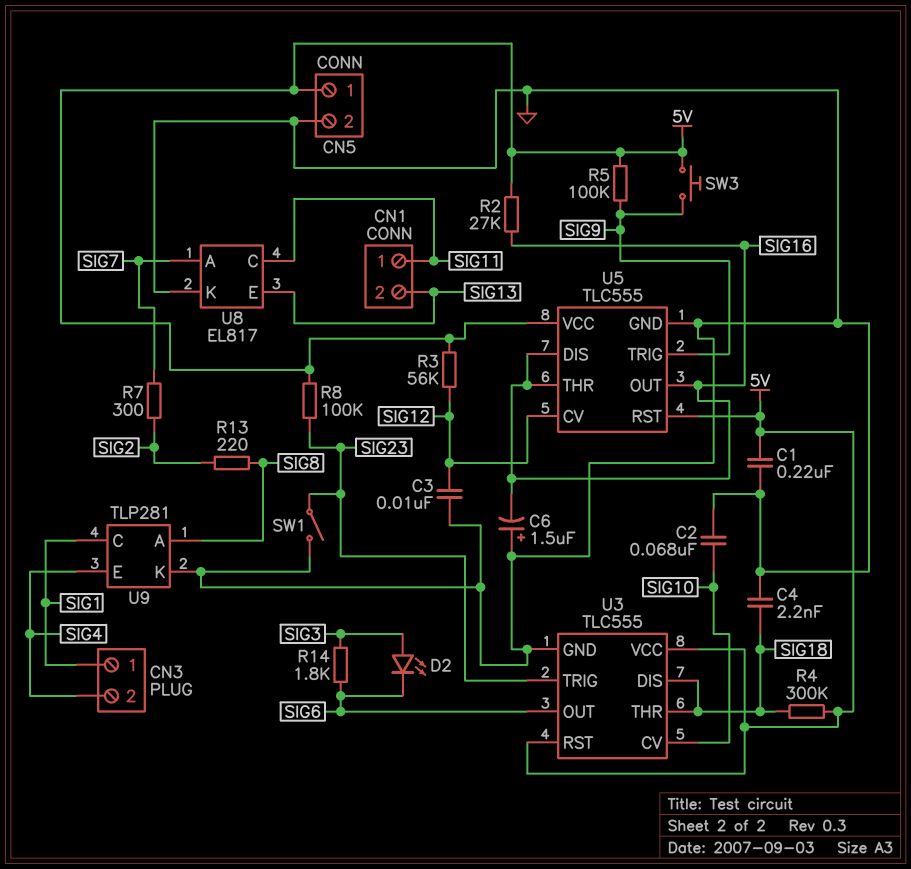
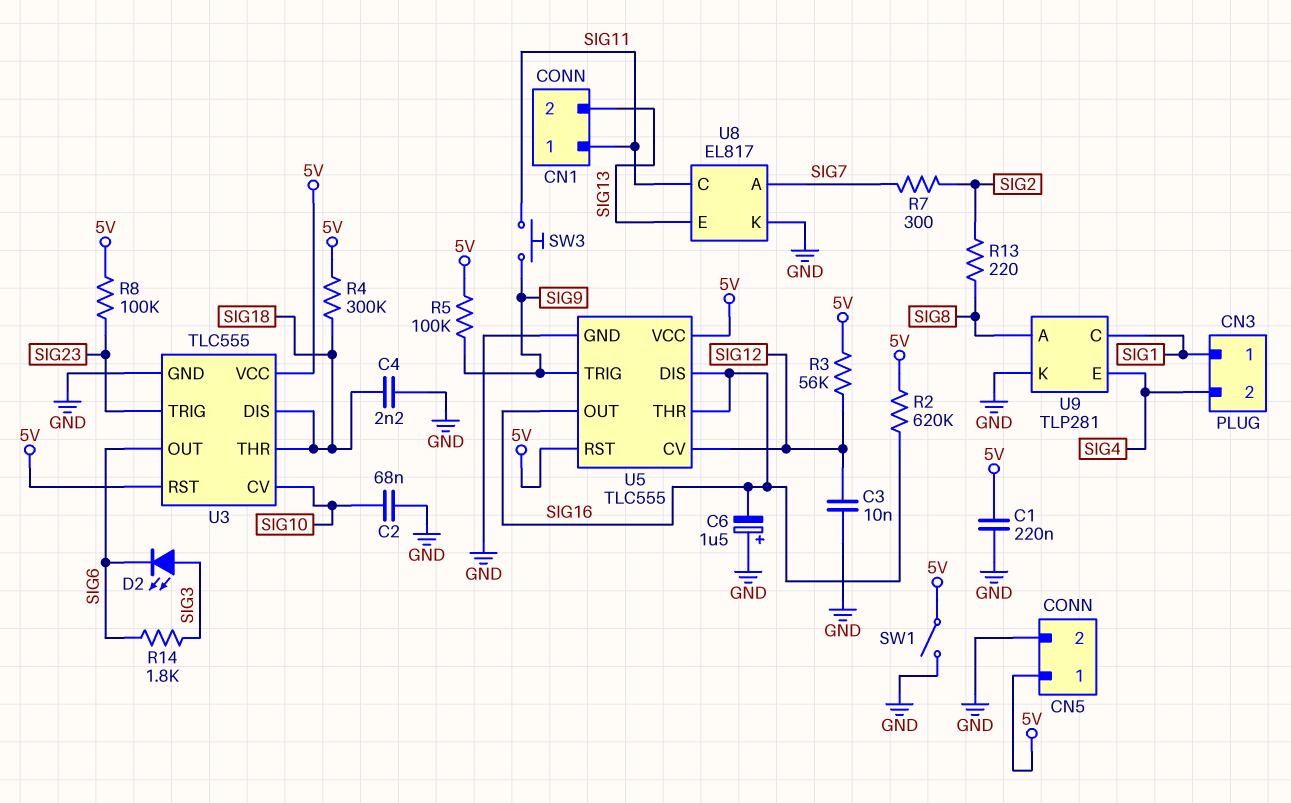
R2: 27k (5V, SIG16) -> 620k (5V, SIG16)
SW1: switch (GND, SIG23) -> switch (5V, GND)
SW3: button (5V, SIG9) -> button (SIG9, SIG11)

